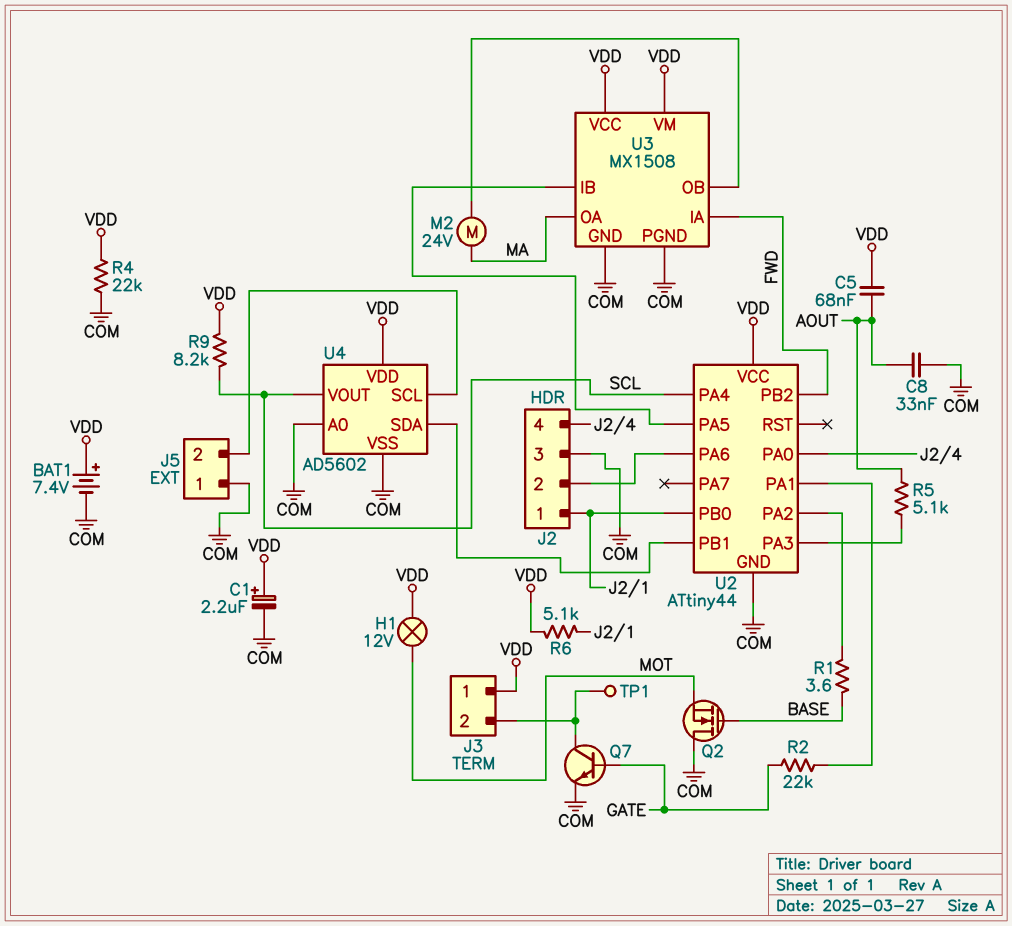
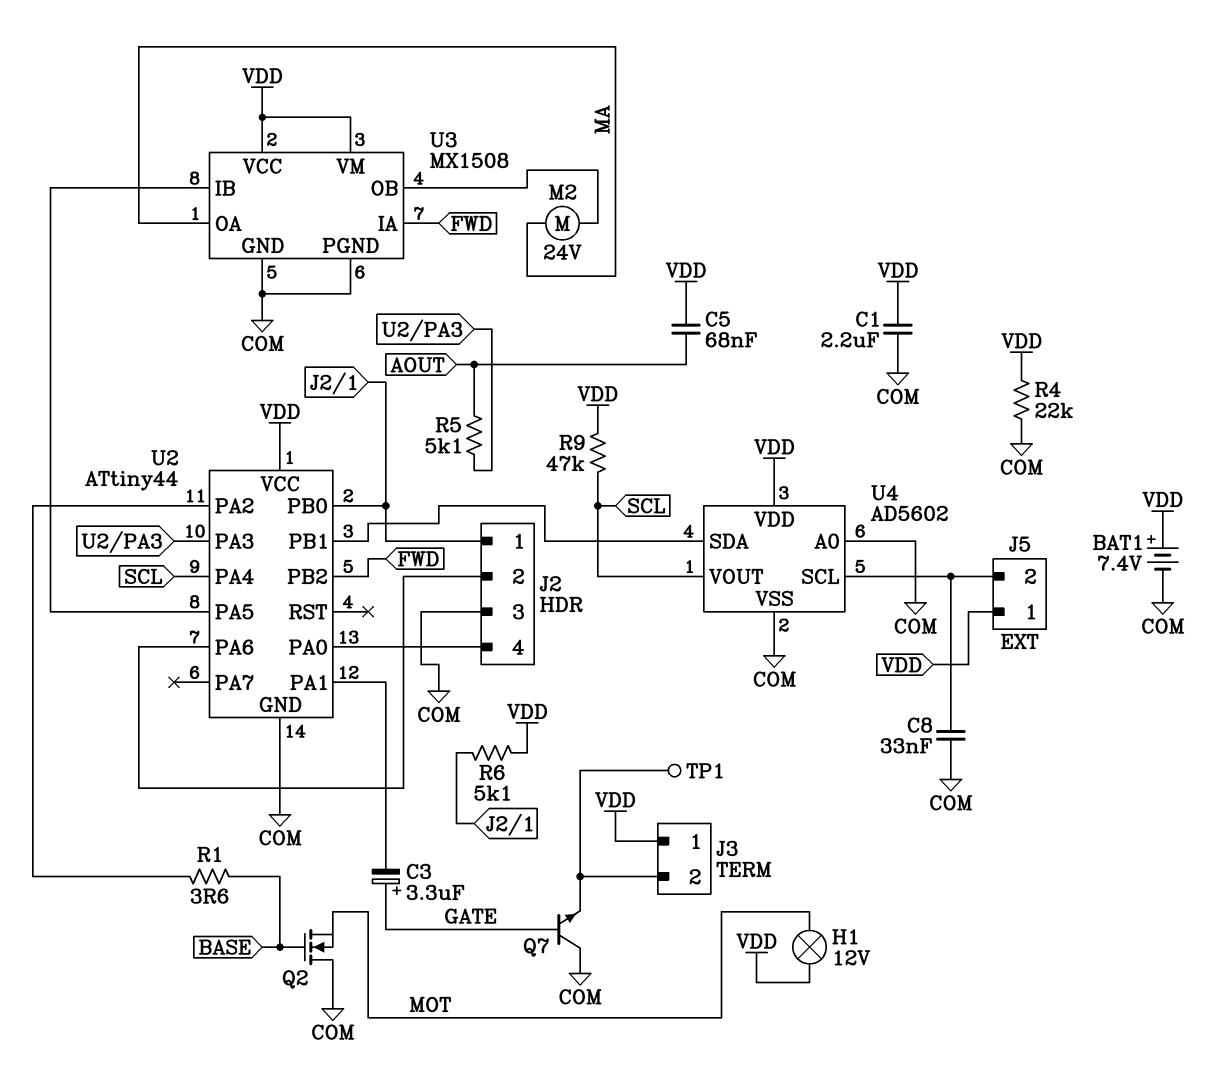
C1: 2.2uF (plus VDD, minus COM) -> 2.2uF (COM, VDD)
C3: none -> 3.3uF (plus GATE, minus U2/PA1)
C8: 33nF (AOUT, COM) -> 33nF (COM, J5/2)
J5 pin 1: COM -> VDD
Q7: NPN (B GATE, C J3/2, E COM) -> NPN (B GATE, C COM, E J3/2)
R2: 22k (GATE, U2/PA1) -> none
R9: 8.2k (SCL, VDD) -> 47k (SCL, VDD)

